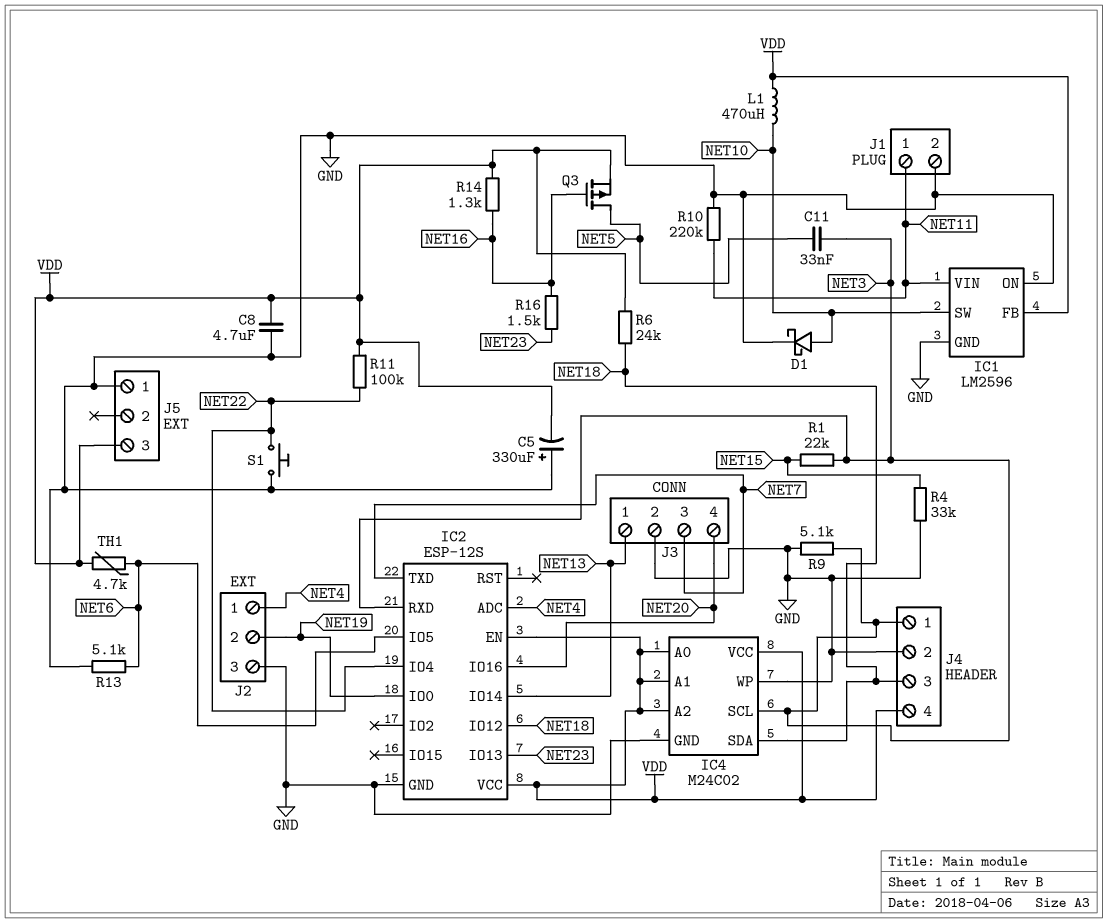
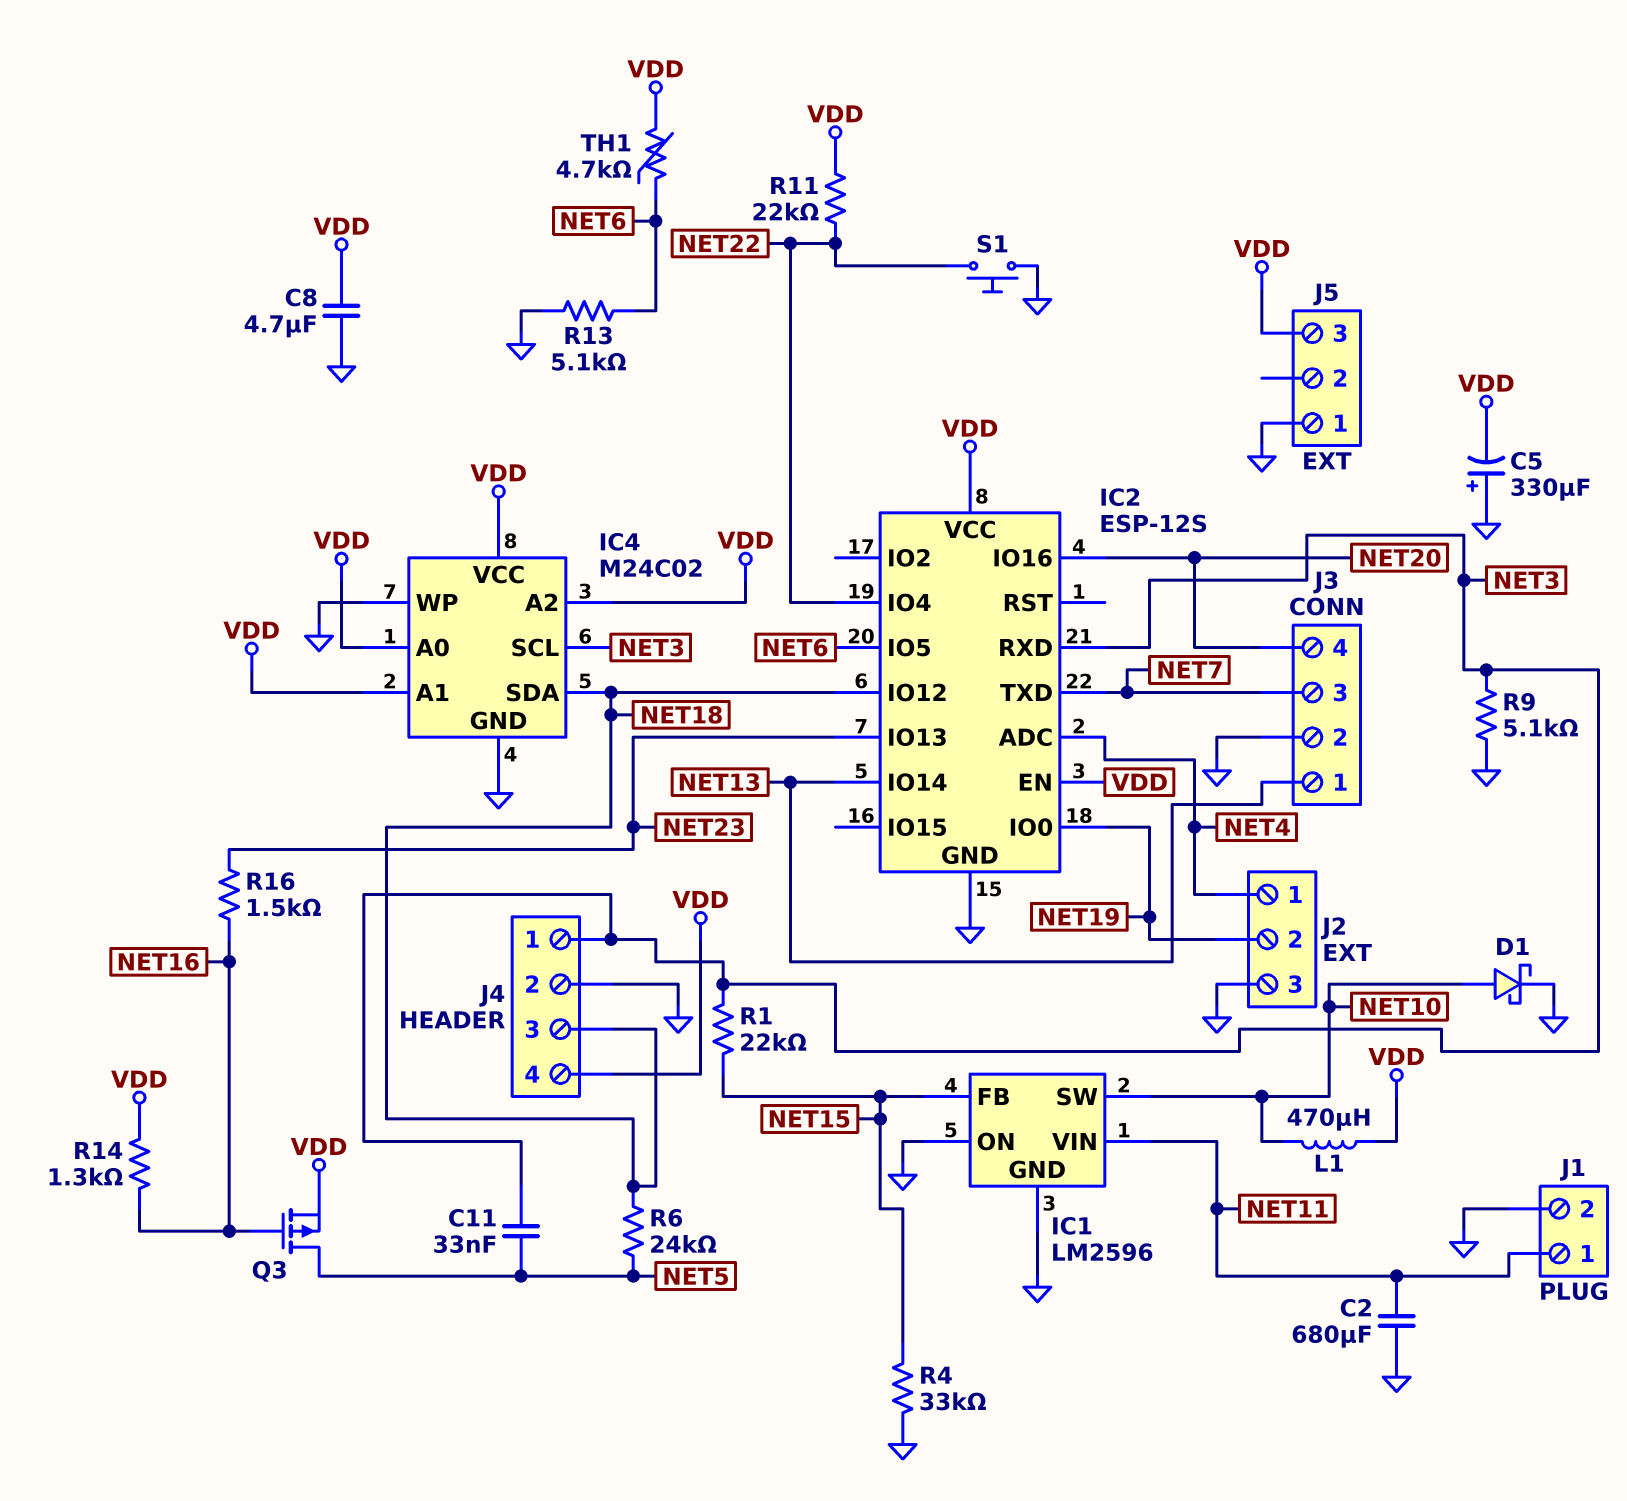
C2: none -> 680uF (GND, NET11)
IC1 pin FB: VDD -> NET15
R6: 24k (NET18, VDD) -> 24k (NET5, NET18)
R10: 220k (GND, NET11) -> none
R11: 100k (NET22, VDD) -> 22k (NET22, VDD)

